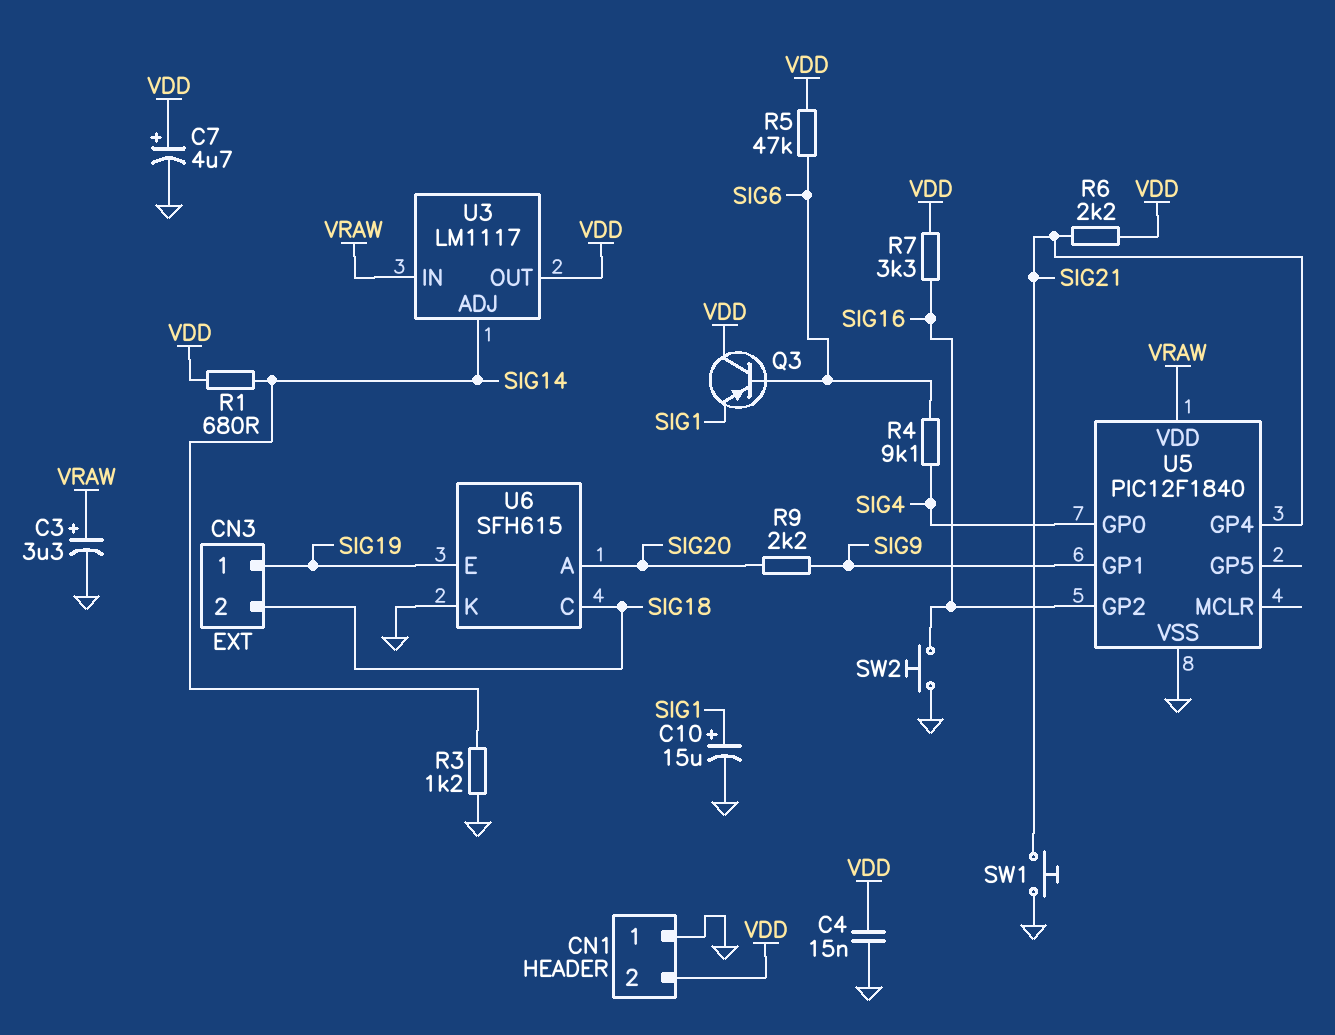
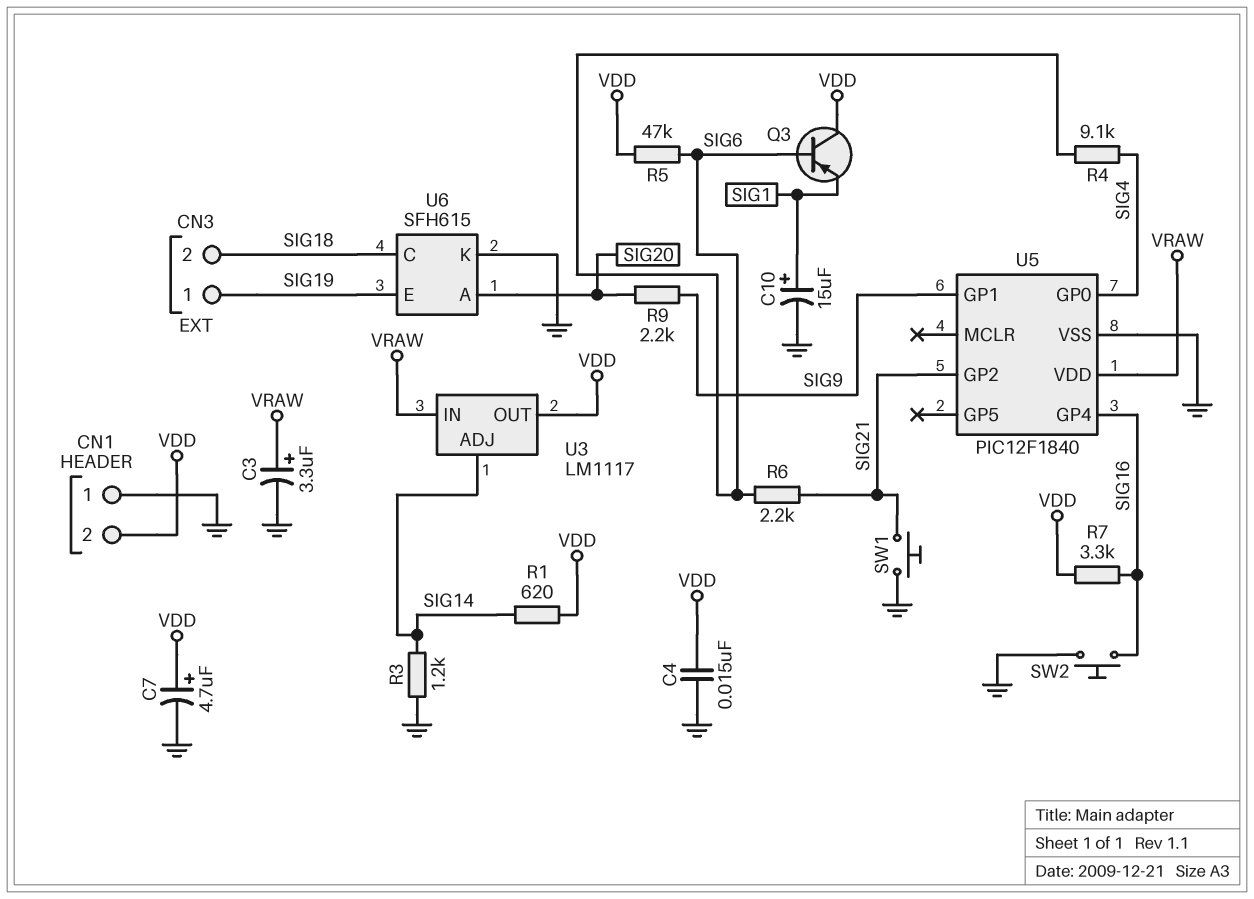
R1: 680 (SIG14, VDD) -> 620 (SIG14, VDD)
R6: 2.2k (SIG21, VDD) -> 2.2k (SIG6, SIG21)
U5 pin GP2: SIG16 -> SIG21
U5 pin GP4: SIG21 -> SIG16

